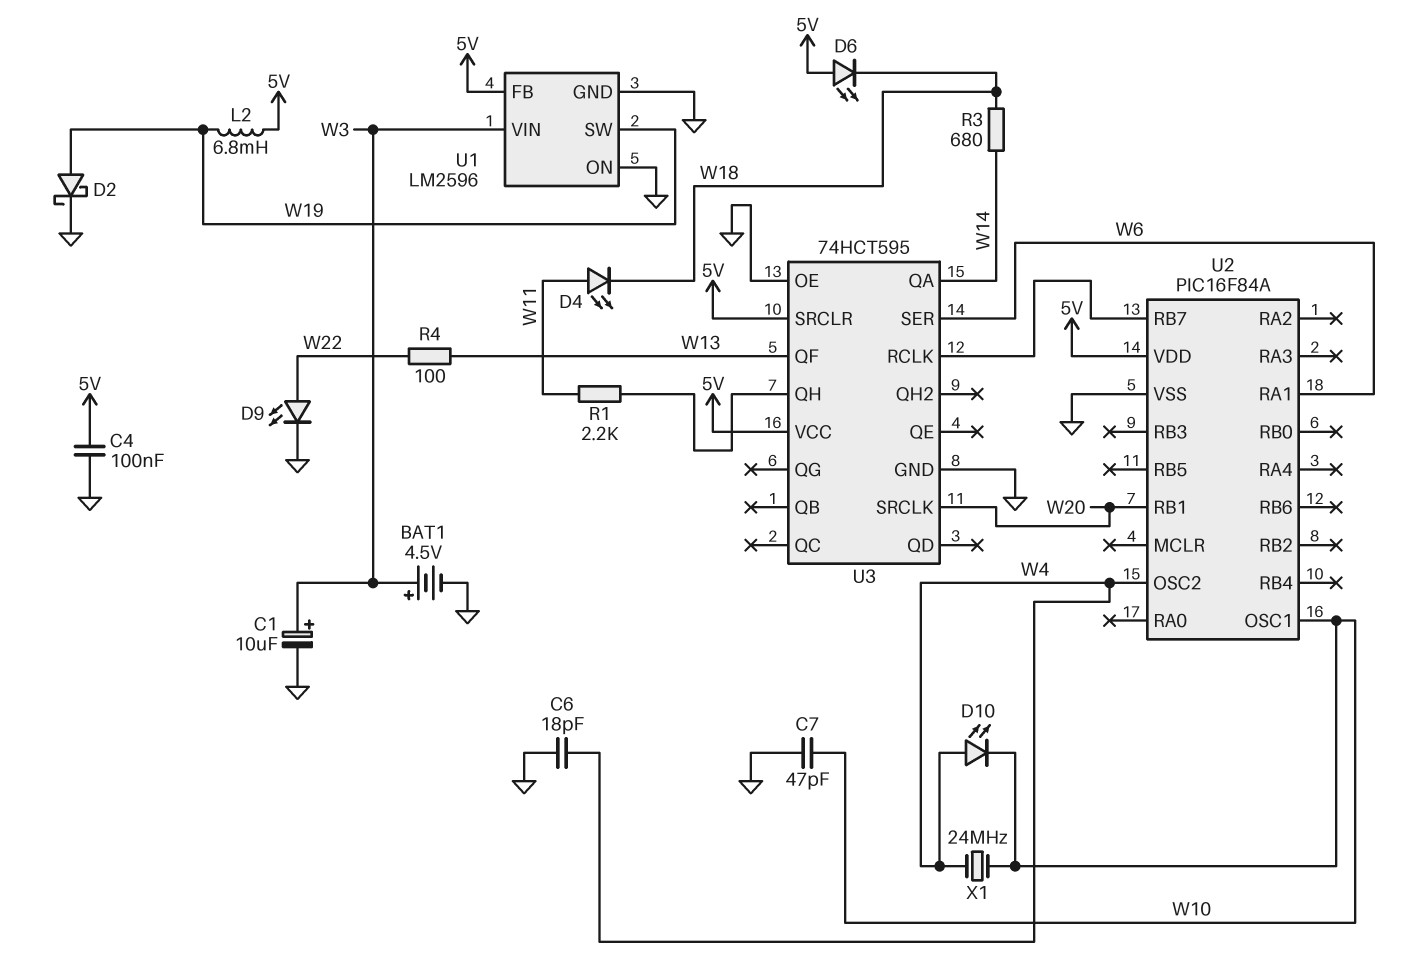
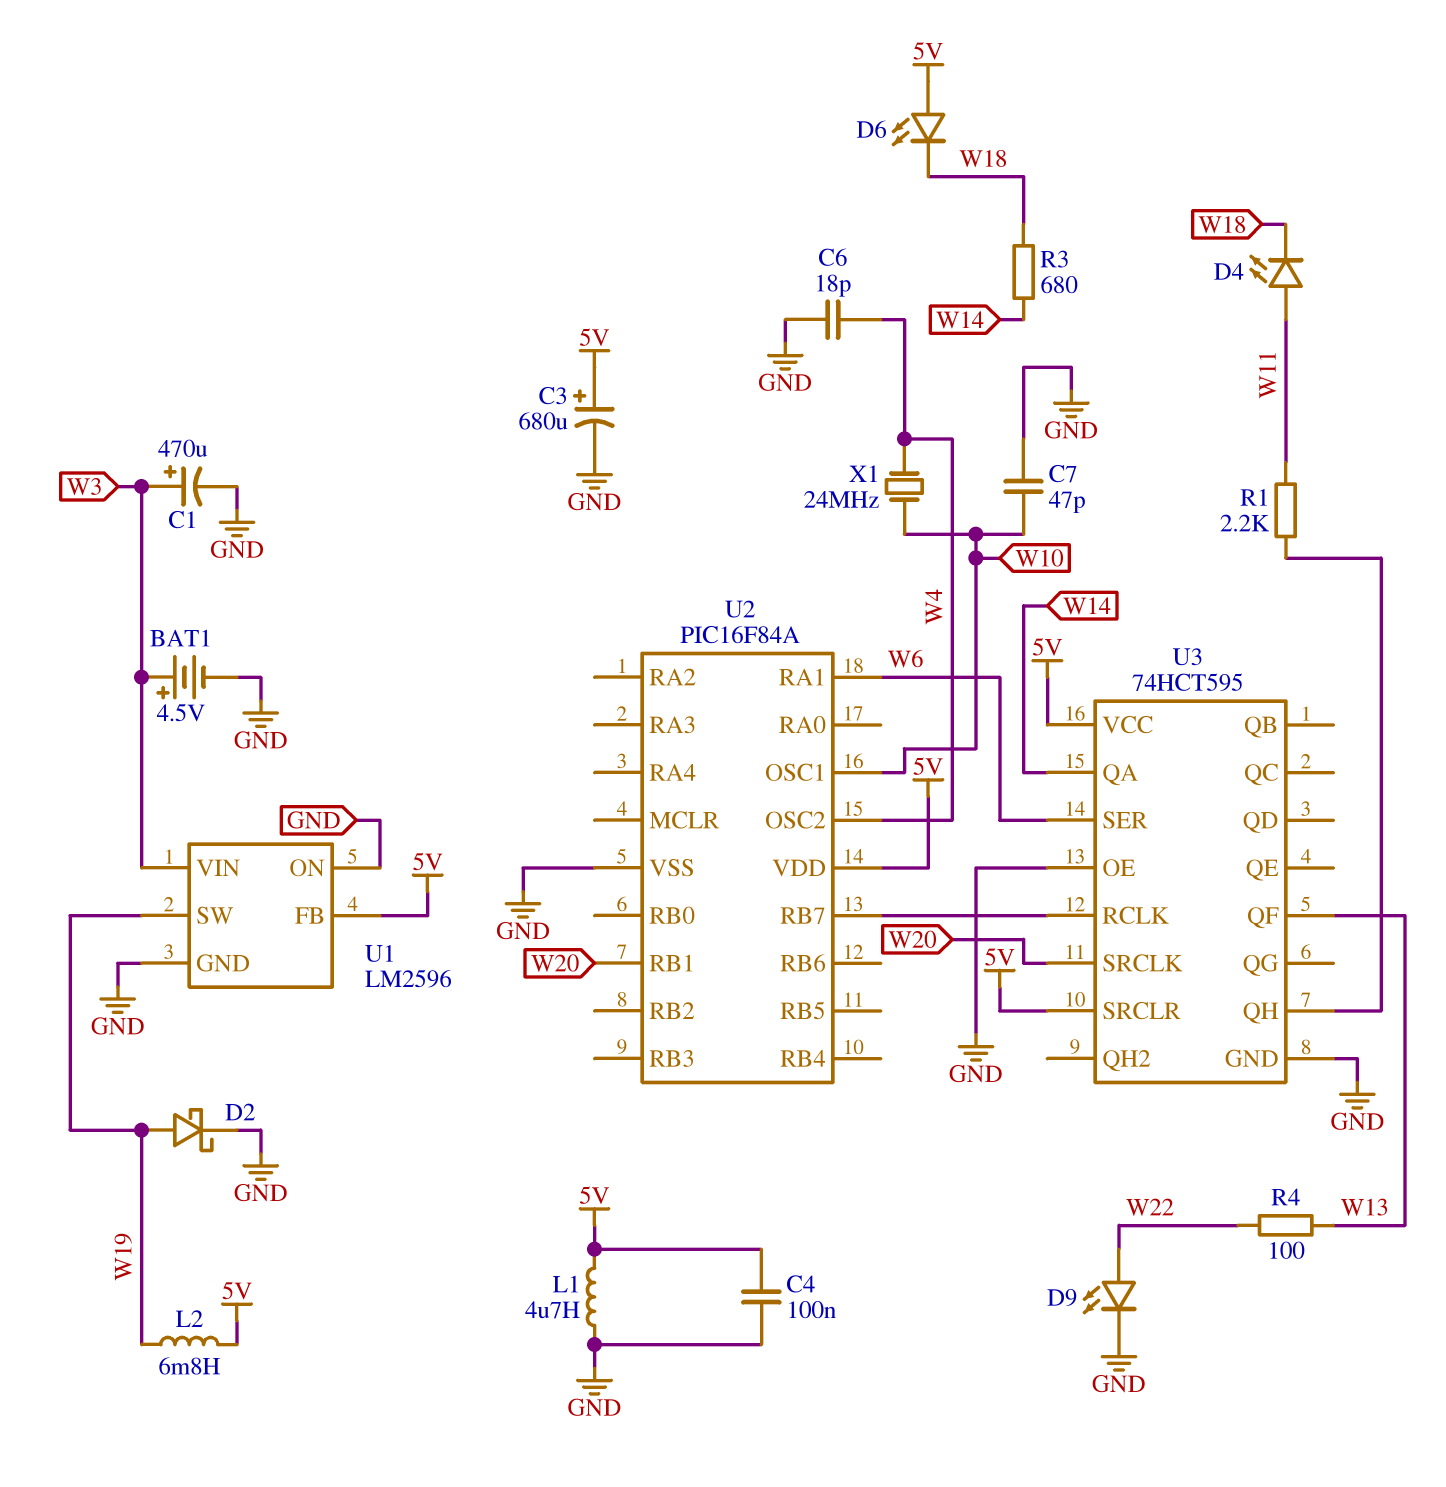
C1: 10uF (plus W3, minus GND) -> 470uF (plus W3, minus GND)
C3: none -> 680uF (plus 5V, minus GND)
D10: LED (A W4, K W10) -> none
L1: none -> 4.7uH (5V, GND)

